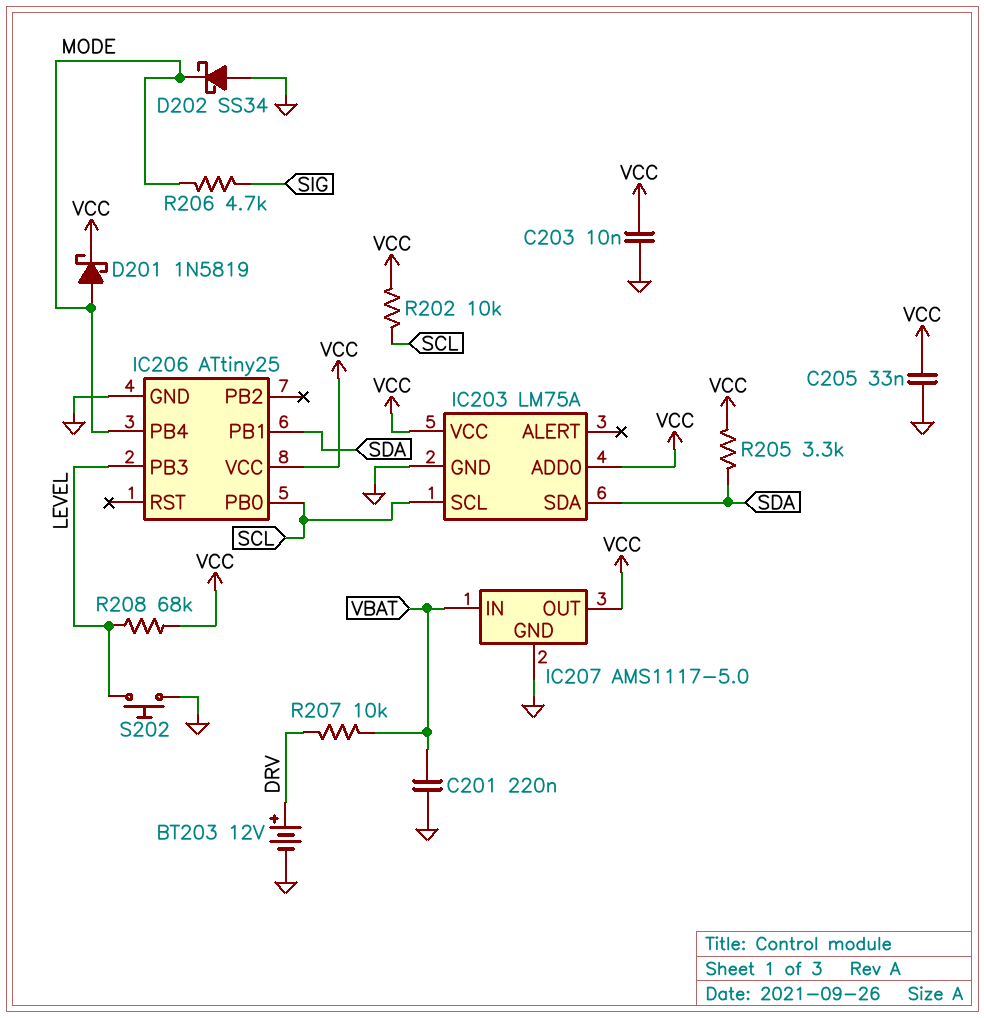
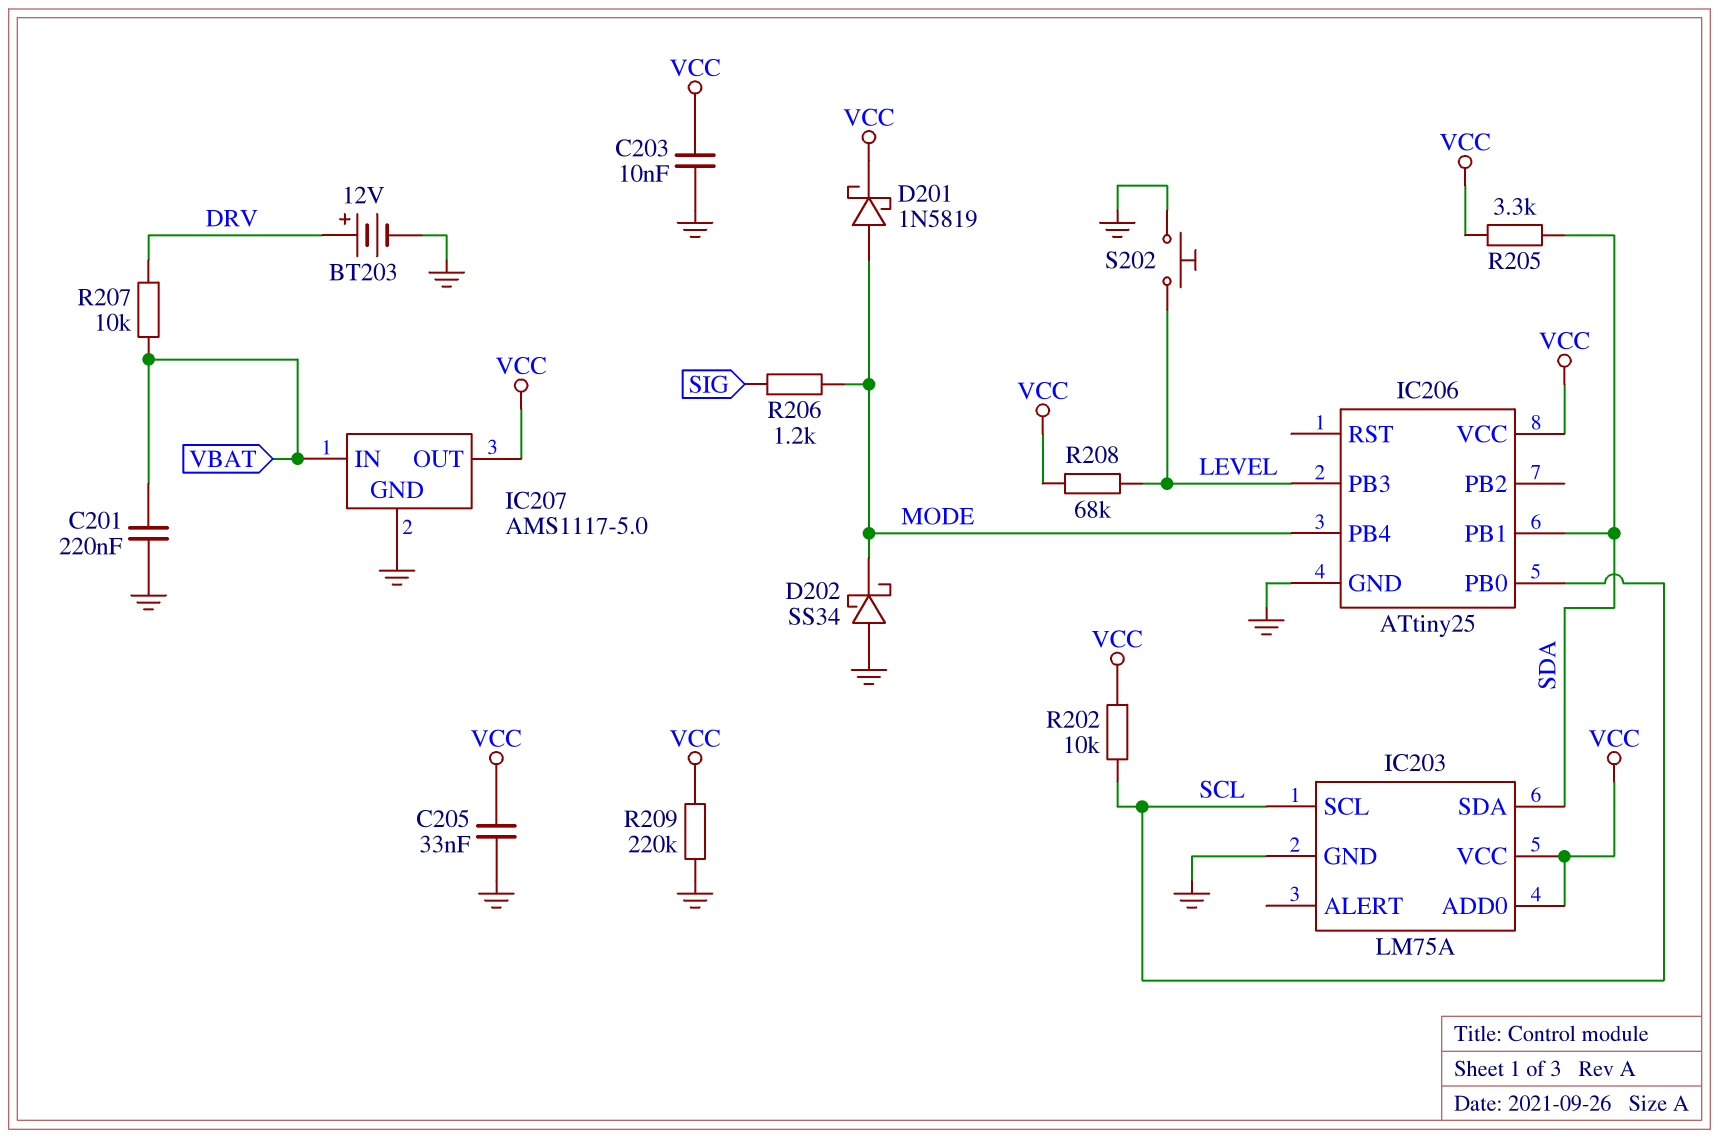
R206: 4.7k (MODE, SIG) -> 1.2k (MODE, SIG)
R209: none -> 220k (GND, VCC)

